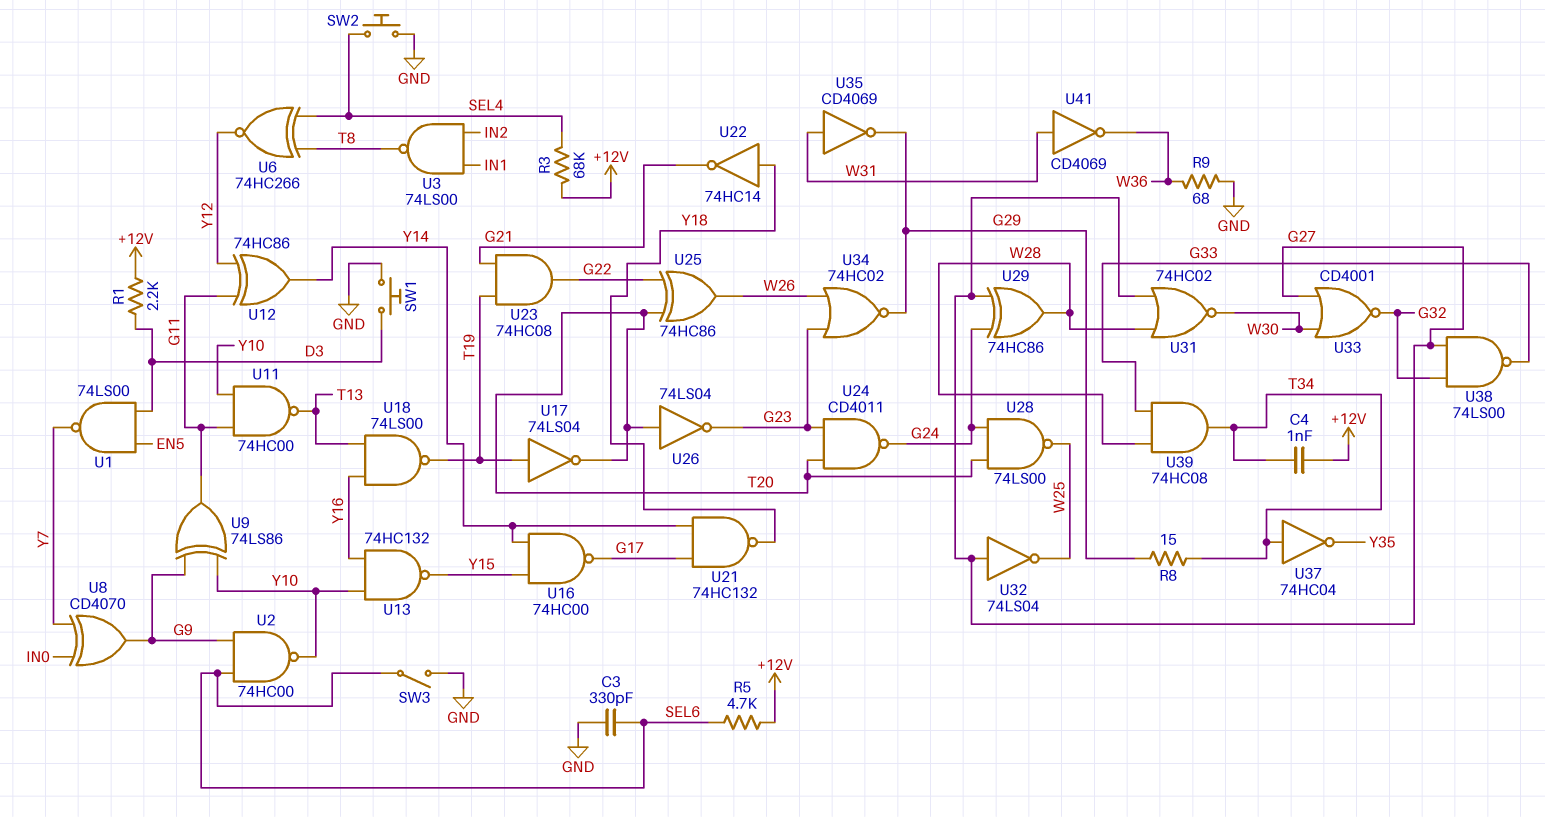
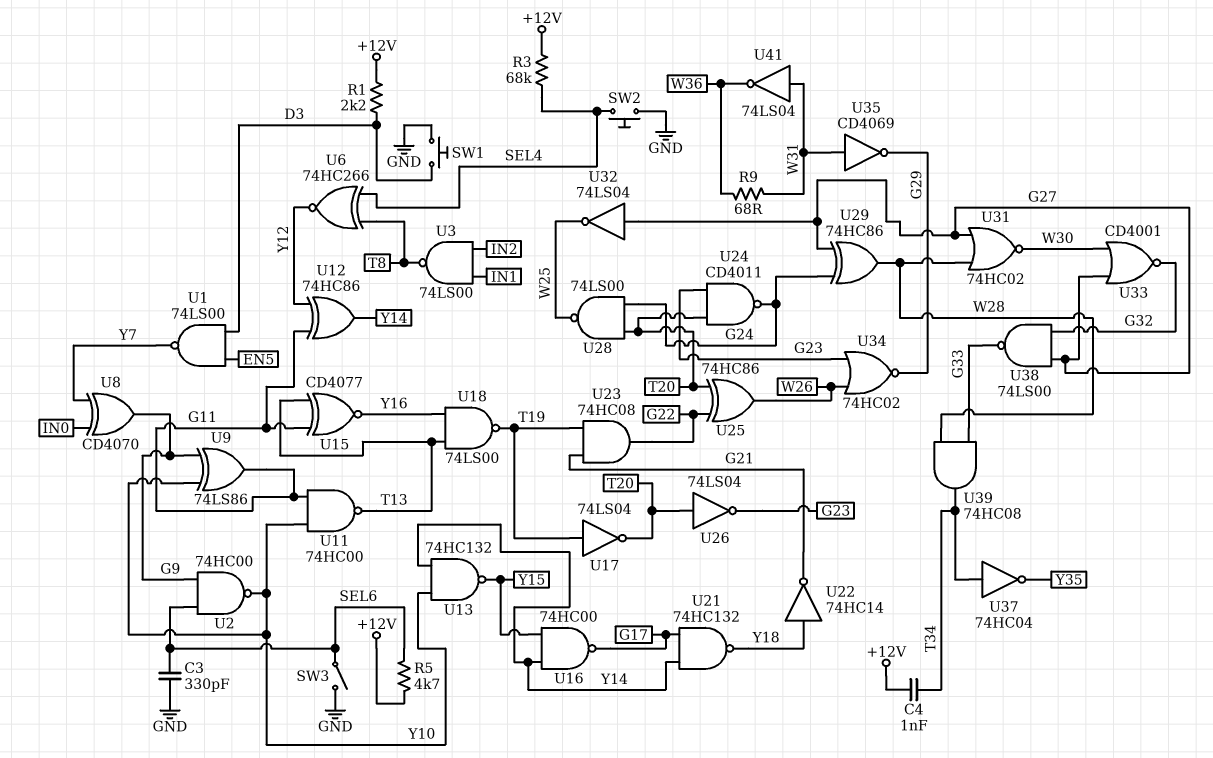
R8: 15 (G29, T34) -> none
R9: 68 (GND, W36) -> 68 (W31, W36)
U13: NAND 74HC132 (in Y10, in Y16, out Y15) -> NAND 74HC132 (in Y10, in Y14, out Y15)
U15: none -> XNOR CD4077 (in G11, in T13, out Y16)
U41: NOT CD4069 (in W31, out W36) -> NOT 74LS04 (in W31, out W36)

